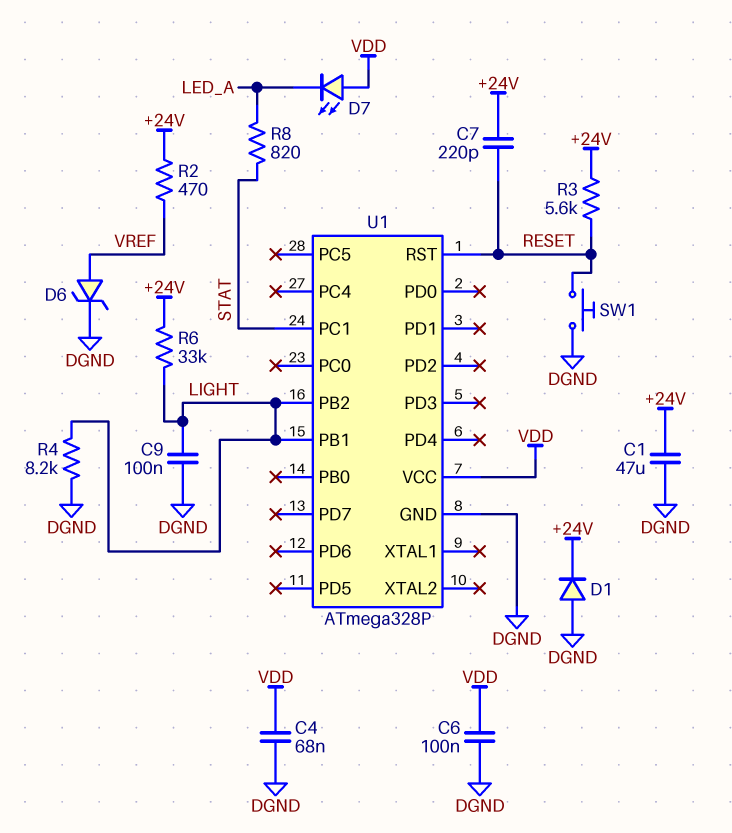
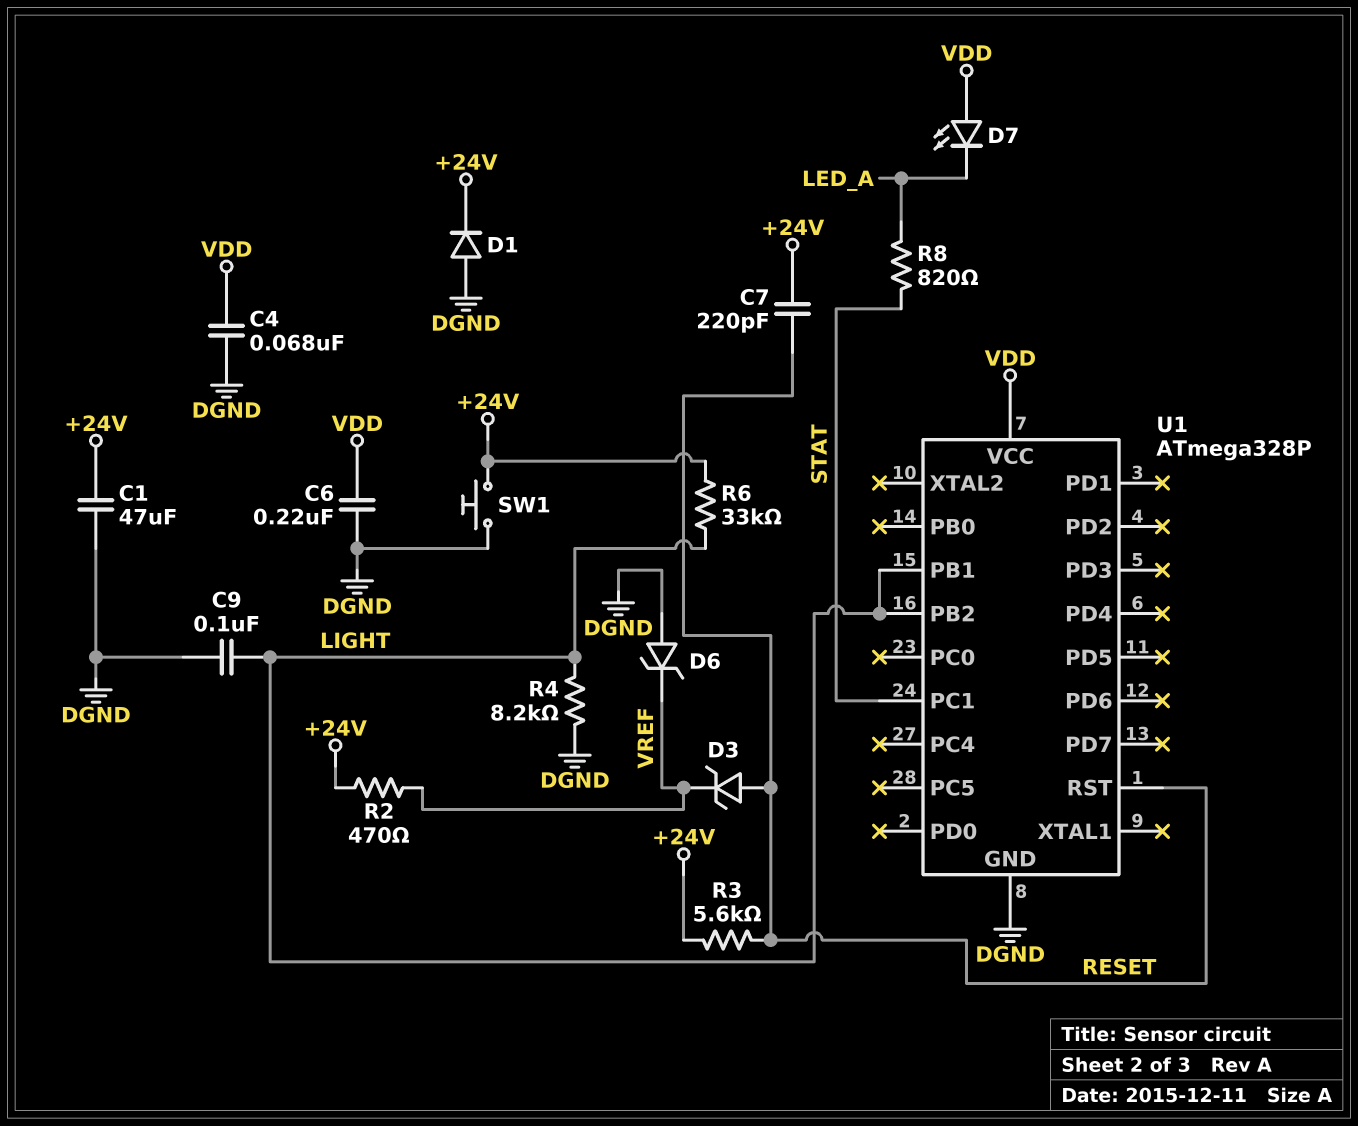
C6: 100nF (DGND, VDD) -> 220nF (DGND, VDD)
D3: none -> zener (A RESET, K VREF)
D6: zener (A VREF, K DGND) -> zener (A DGND, K VREF)
SW1: button (DGND, RESET) -> button (+24V, DGND)

